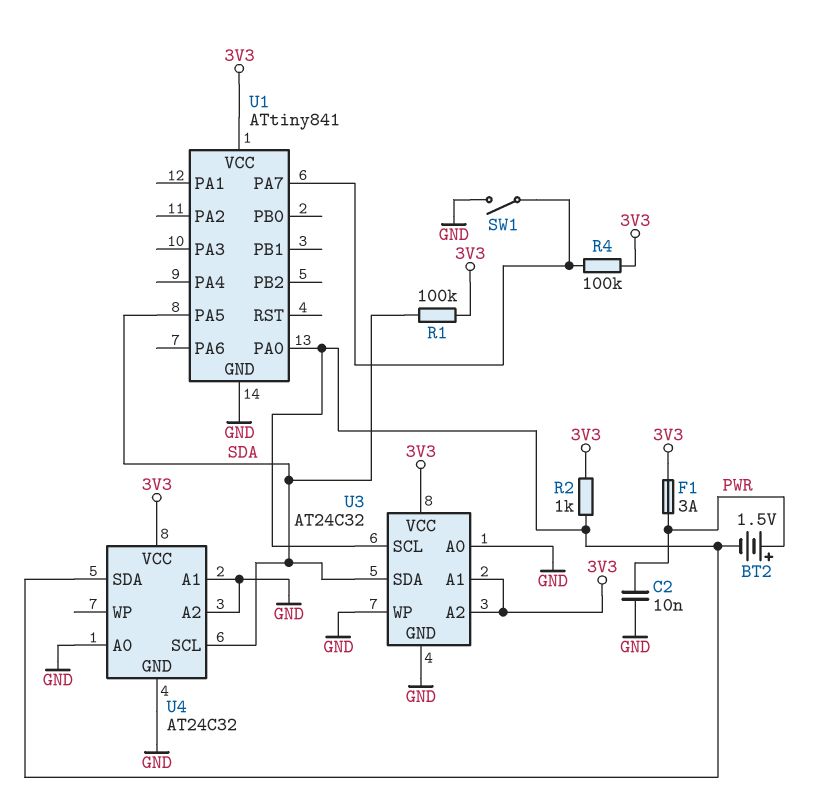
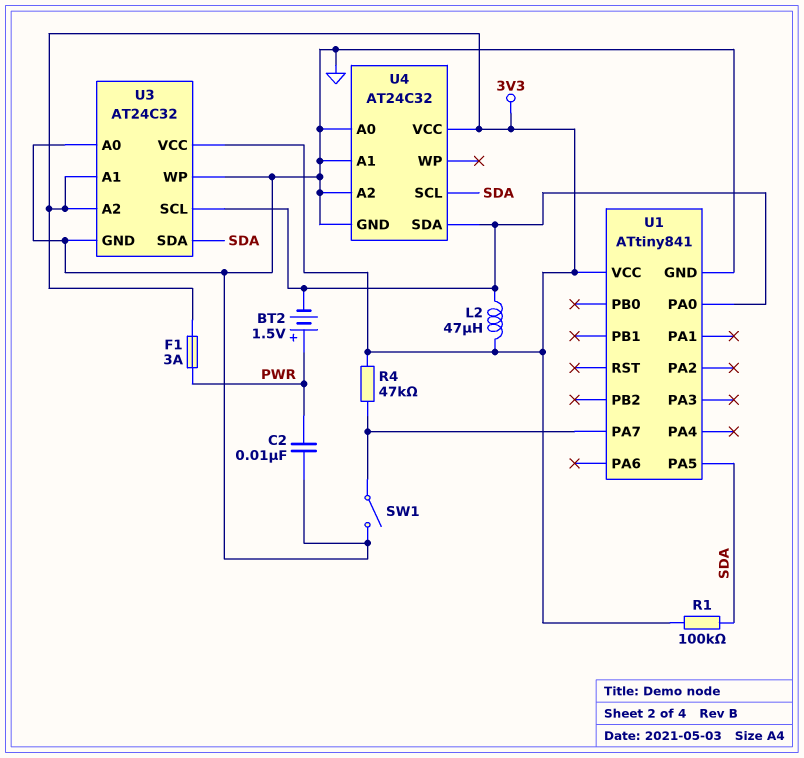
L2: none -> 47uH (3V3, U1/PA0)
R2: 1k (3V3, U1/PA0) -> none
R4: 100k (3V3, U1/PA7) -> 47k (3V3, U1/PA7)

